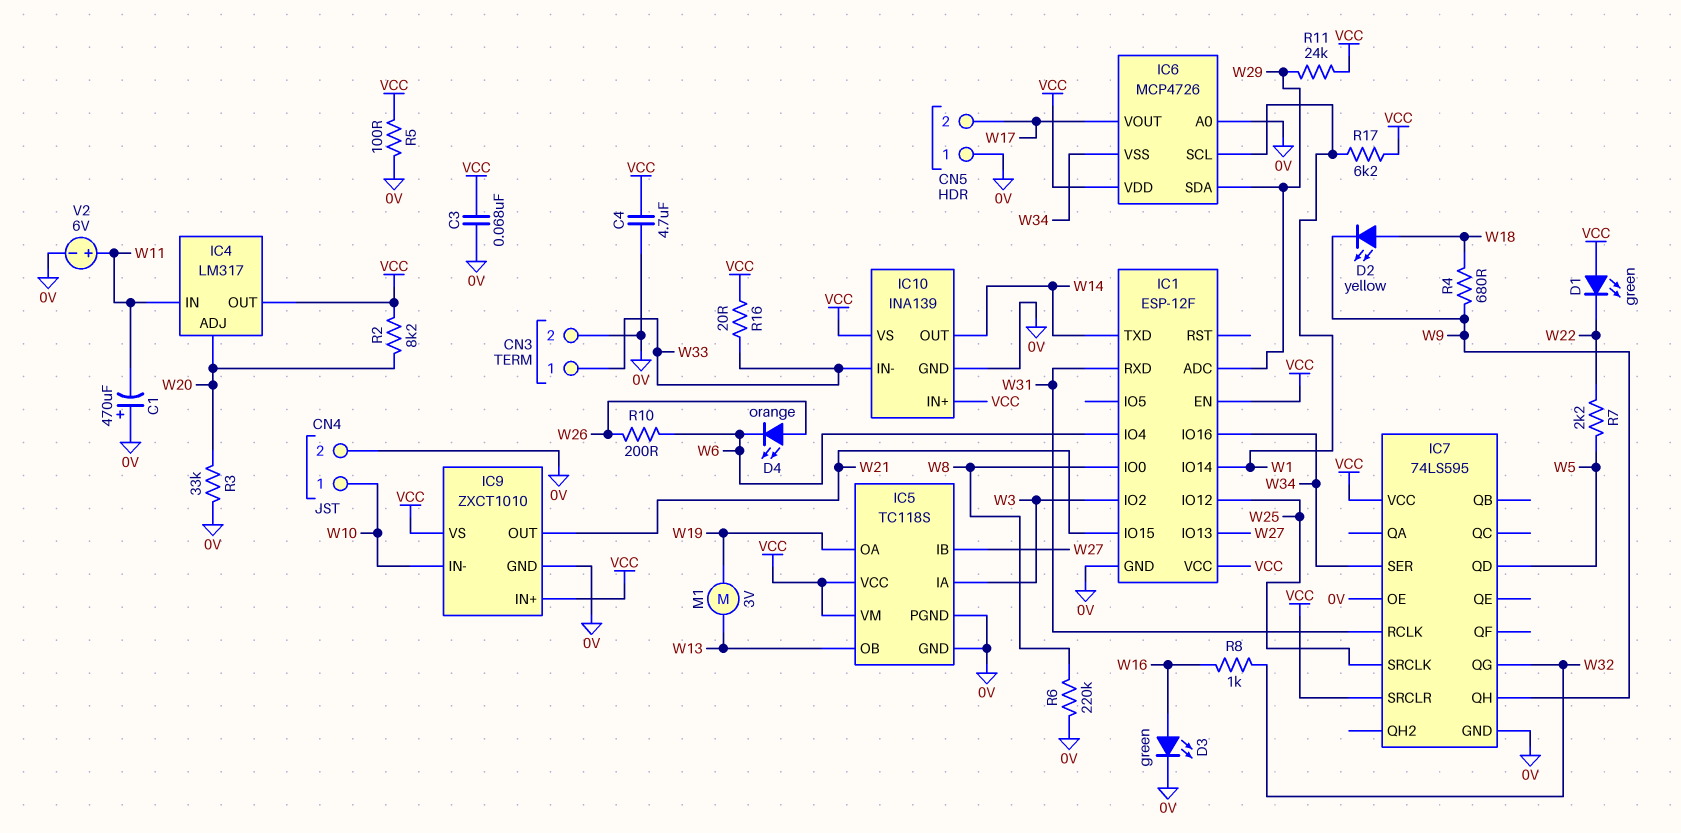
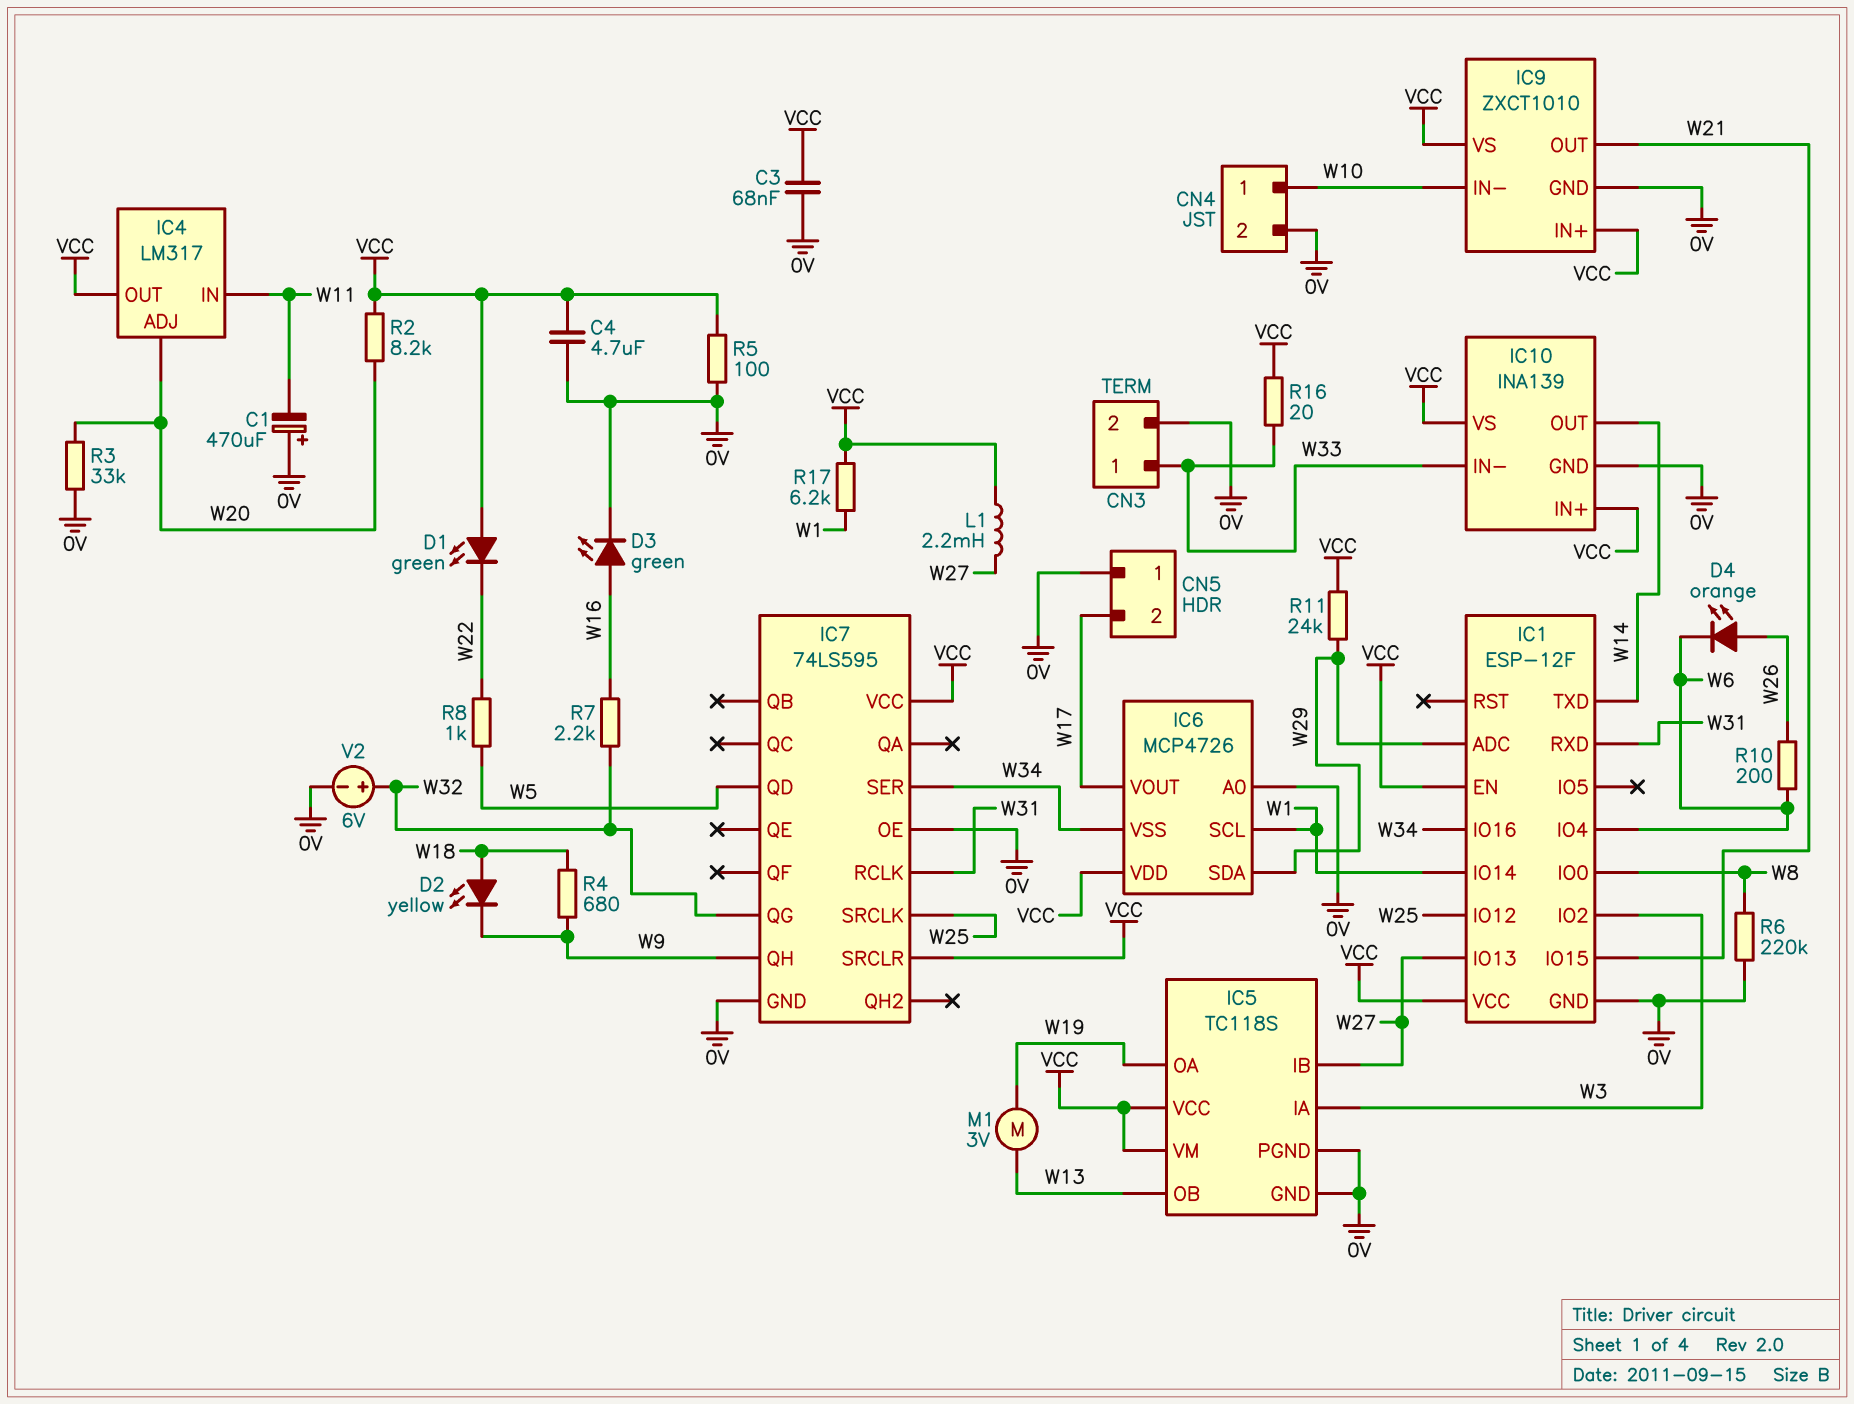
L1: none -> 2.2mH (VCC, W27)
R7: 2.2k (W5, W22) -> 2.2k (W16, W32)
R8: 1k (W16, W32) -> 1k (W5, W22)
V2: 6V (plus W11, minus 0V) -> 6V (plus W32, minus 0V)

